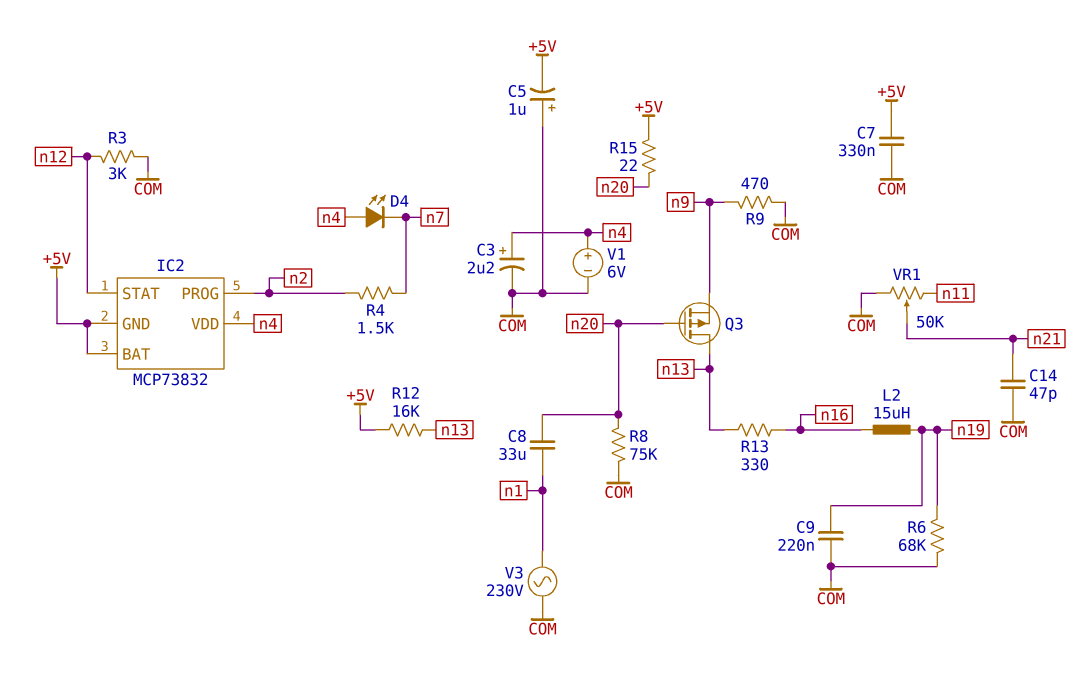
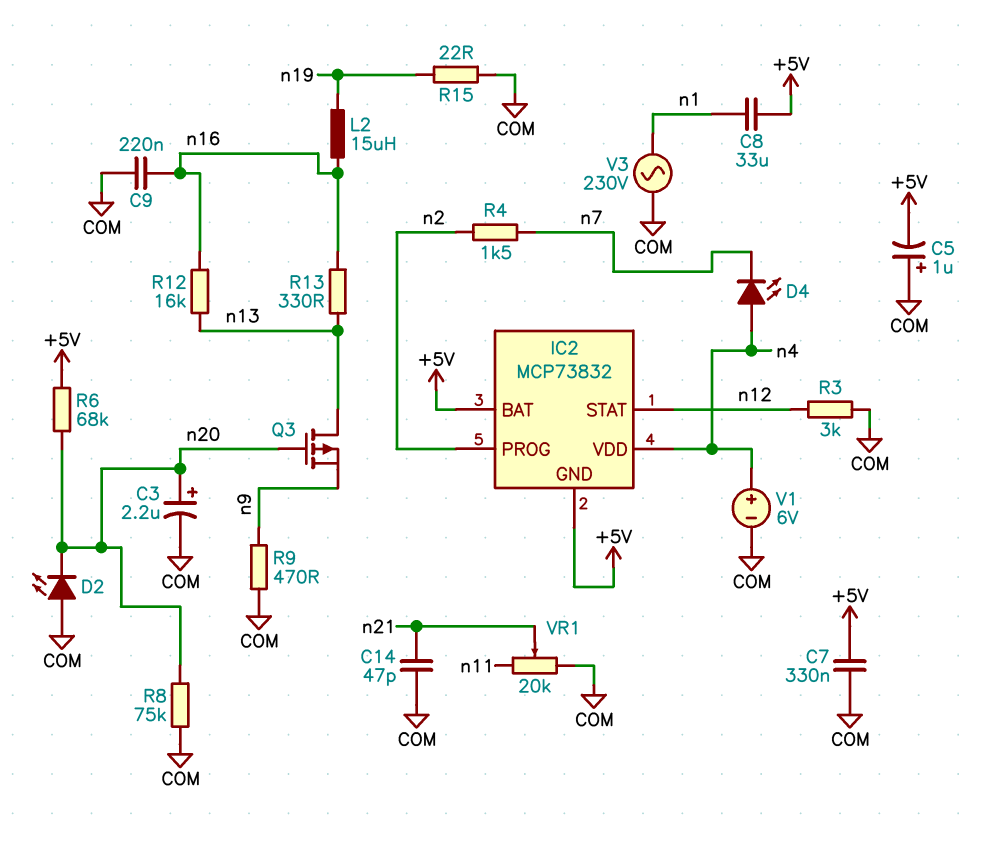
C3: 2.2uF (plus n4, minus COM) -> 2.2uF (plus n20, minus COM)
C8: 33uF (n1, n20) -> 33uF (+5V, n1)
C9: 220nF (COM, n19) -> 220nF (COM, n16)
D2: none -> LED (A COM, K n20)
R6: 68k (COM, n19) -> 68k (+5V, n20)
R12: 16k (+5V, n13) -> 16k (n13, n16)
R15: 22 (+5V, n20) -> 22 (COM, n19)
VR1: 50k (COM, n11, wiper n21) -> 20k (COM, n11, wiper n21)

